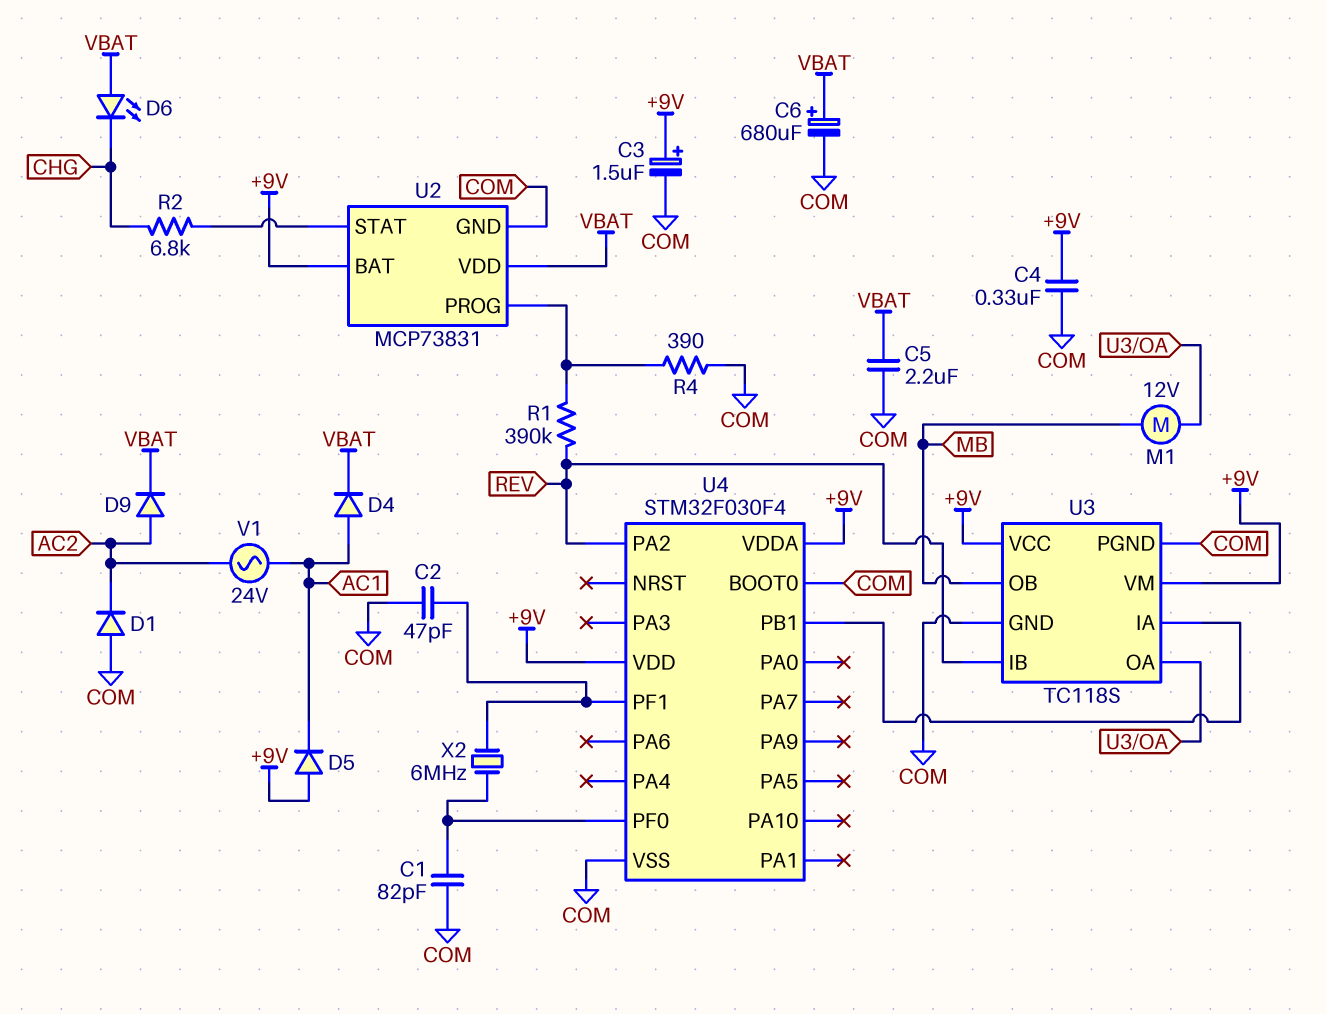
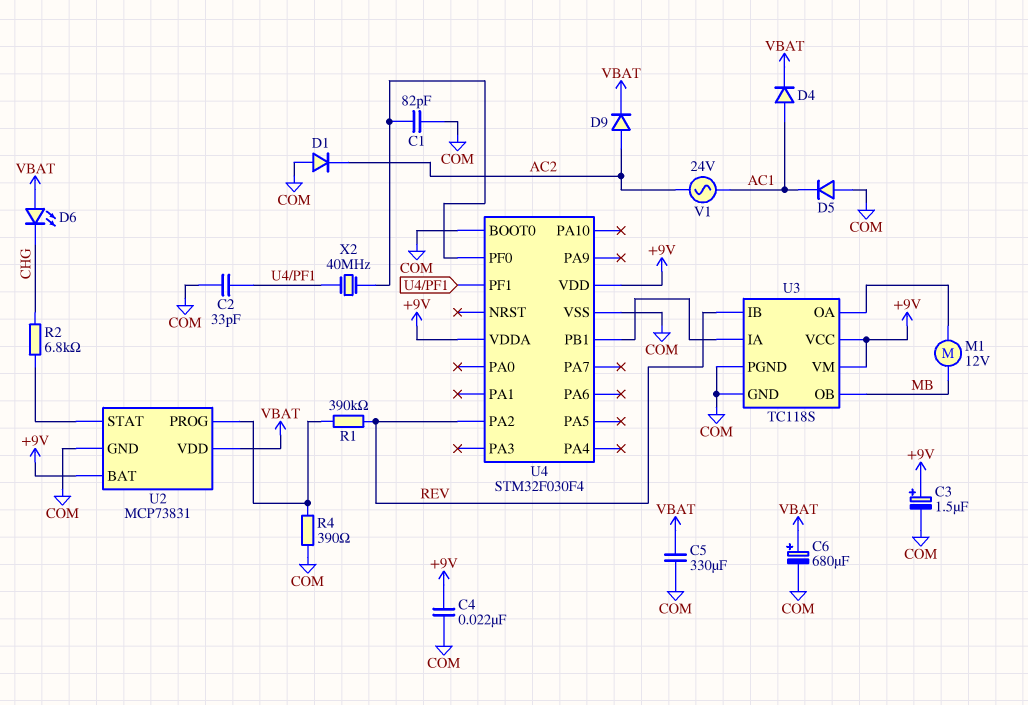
C2: 47pF (COM, U4/PF1) -> 33pF (COM, U4/PF1)
C4: 330nF (+9V, COM) -> 22nF (+9V, COM)
C5: 2.2uF (COM, VBAT) -> 330uF (COM, VBAT)
D5: diode (A +9V, K AC1) -> diode (A COM, K AC1)
X2: 6MHz (U4/PF0, U4/PF1) -> 40MHz (U4/PF0, U4/PF1)

